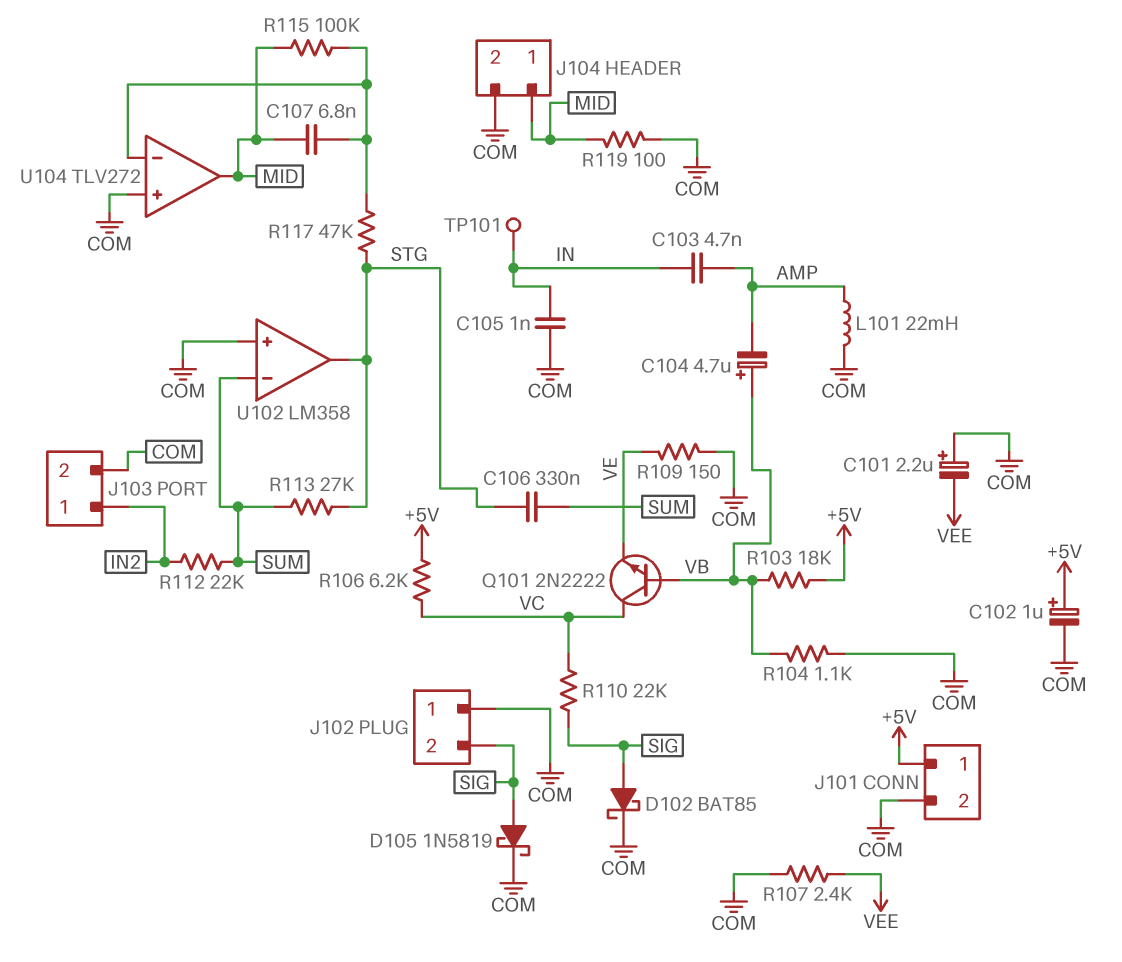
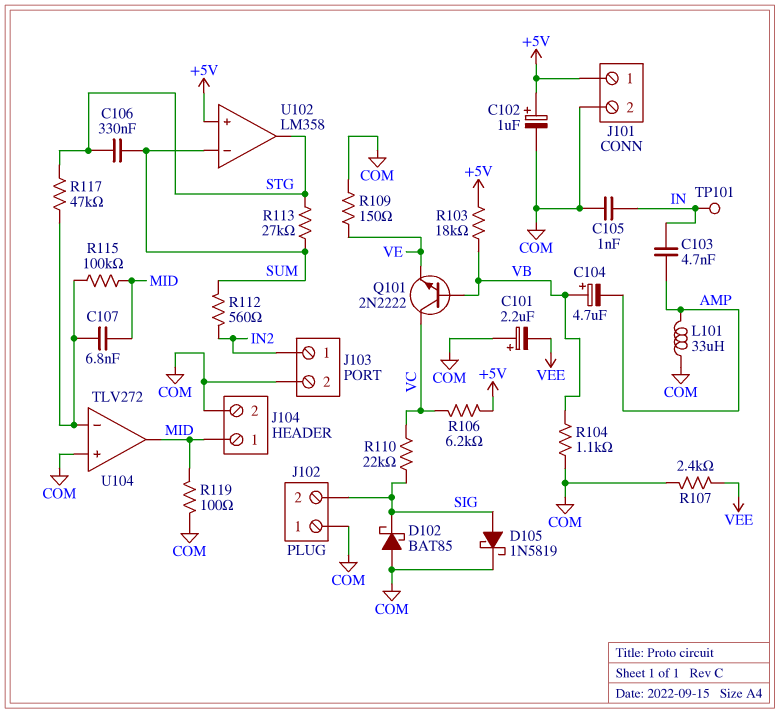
D102: schottky BAT85 (A SIG, K COM) -> schottky BAT85 (A COM, K SIG)
L101: 22mH (AMP, COM) -> 33uH (AMP, COM)
R112: 22k (IN2, SUM) -> 560 (IN2, SUM)
U102 pin in+: COM -> +5V

